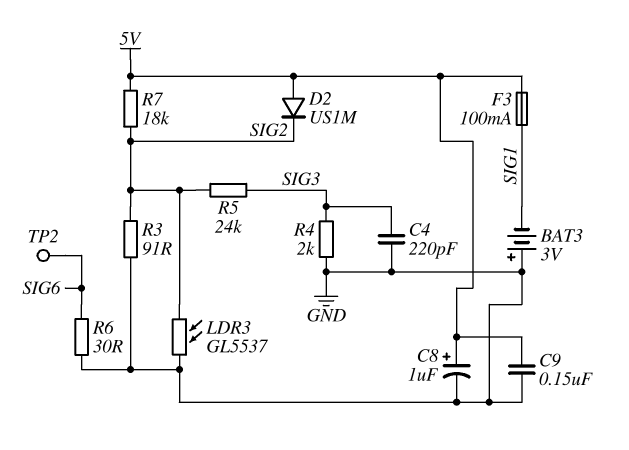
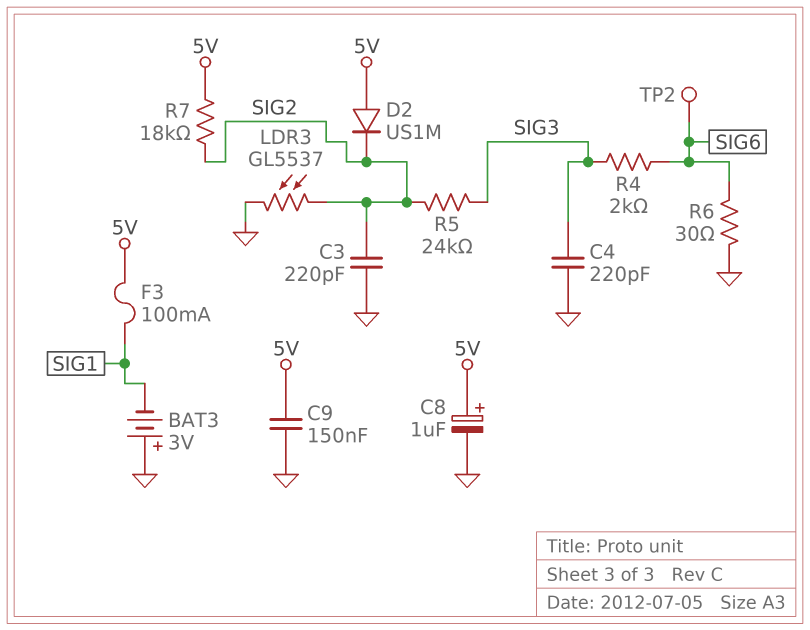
C3: none -> 220pF (GND, SIG2)
R3: 91 (GND, SIG2) -> none
R4: 2k (GND, SIG3) -> 2k (SIG3, SIG6)

